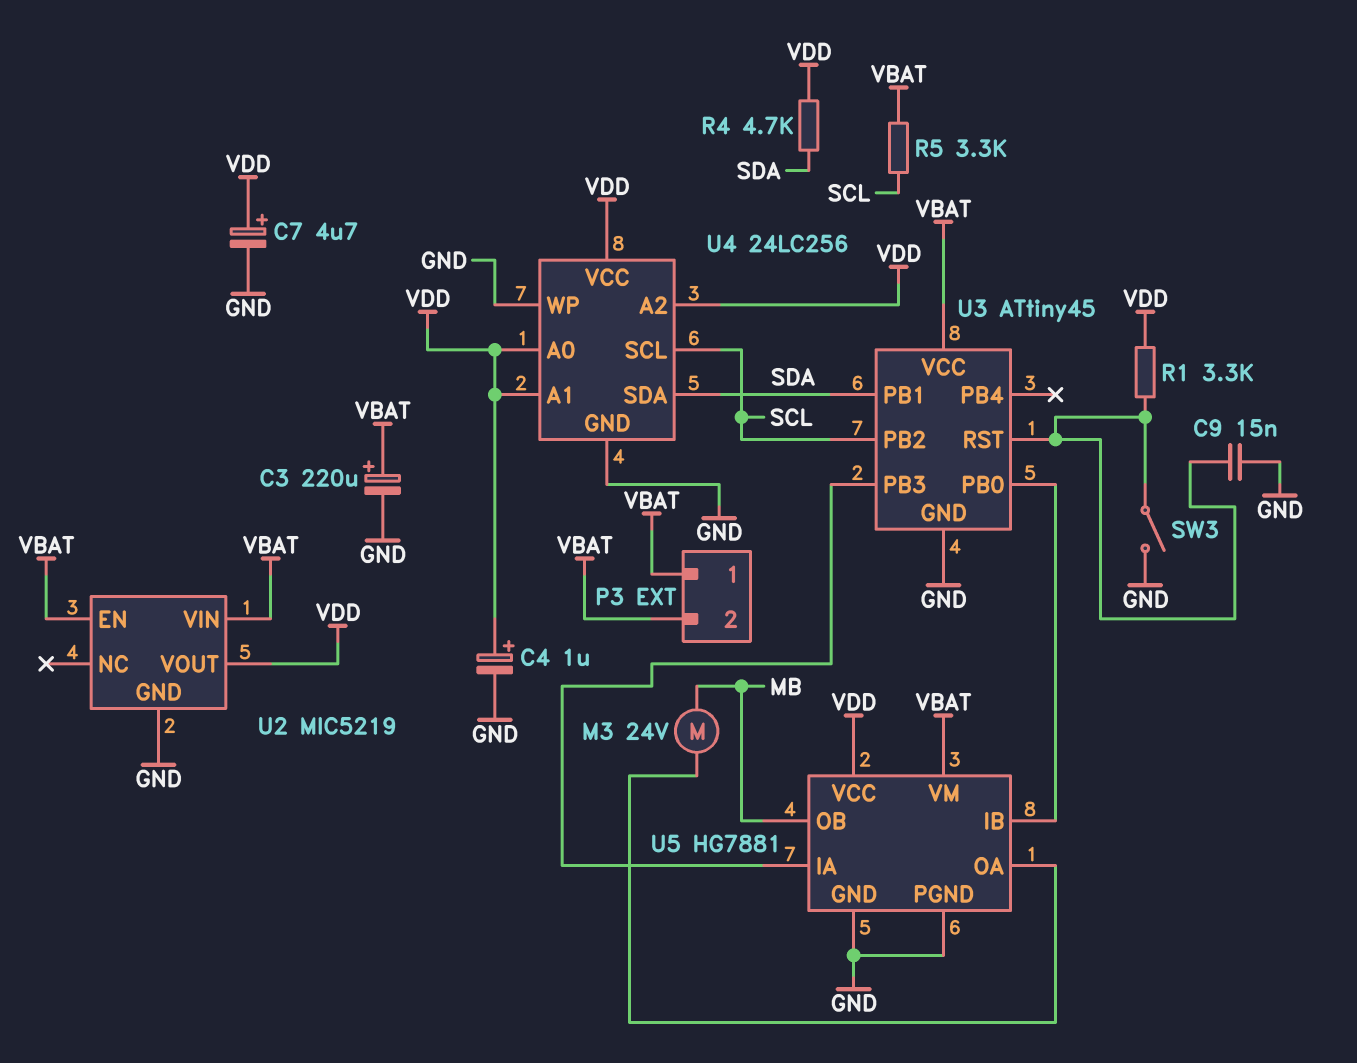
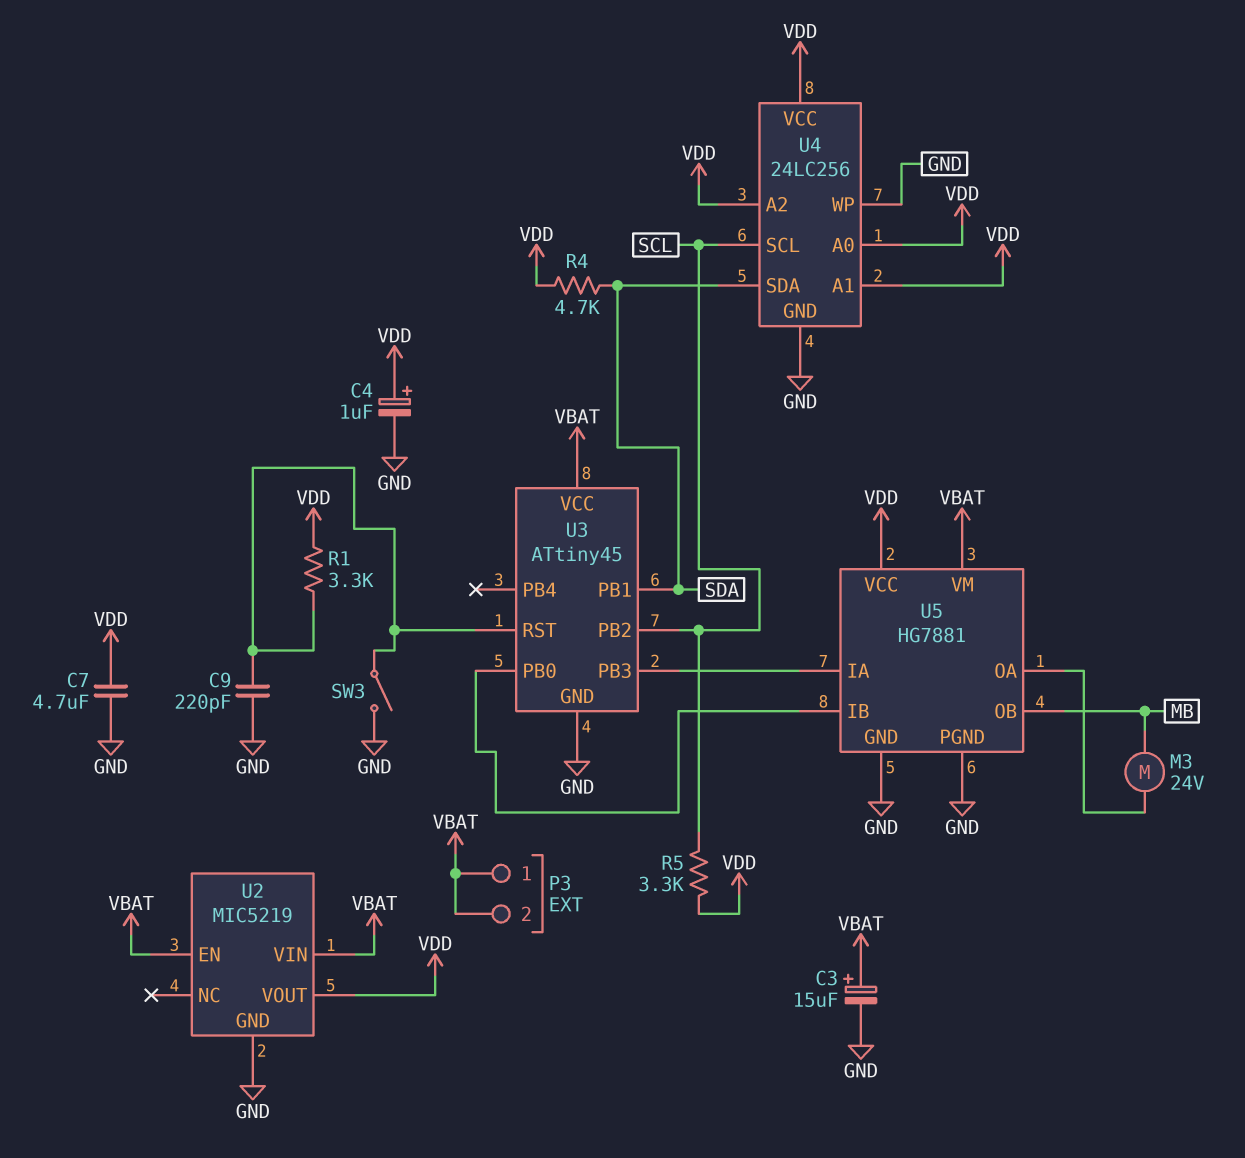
C3: 220uF (plus VBAT, minus GND) -> 15uF (plus VBAT, minus GND)
C7: 4.7uF (plus VDD, minus GND) -> 4.7uF (GND, VDD)
C9: 15nF (GND, U3/RST) -> 220pF (GND, U3/RST)
R5: 3.3k (SCL, VBAT) -> 3.3k (SCL, VDD)

